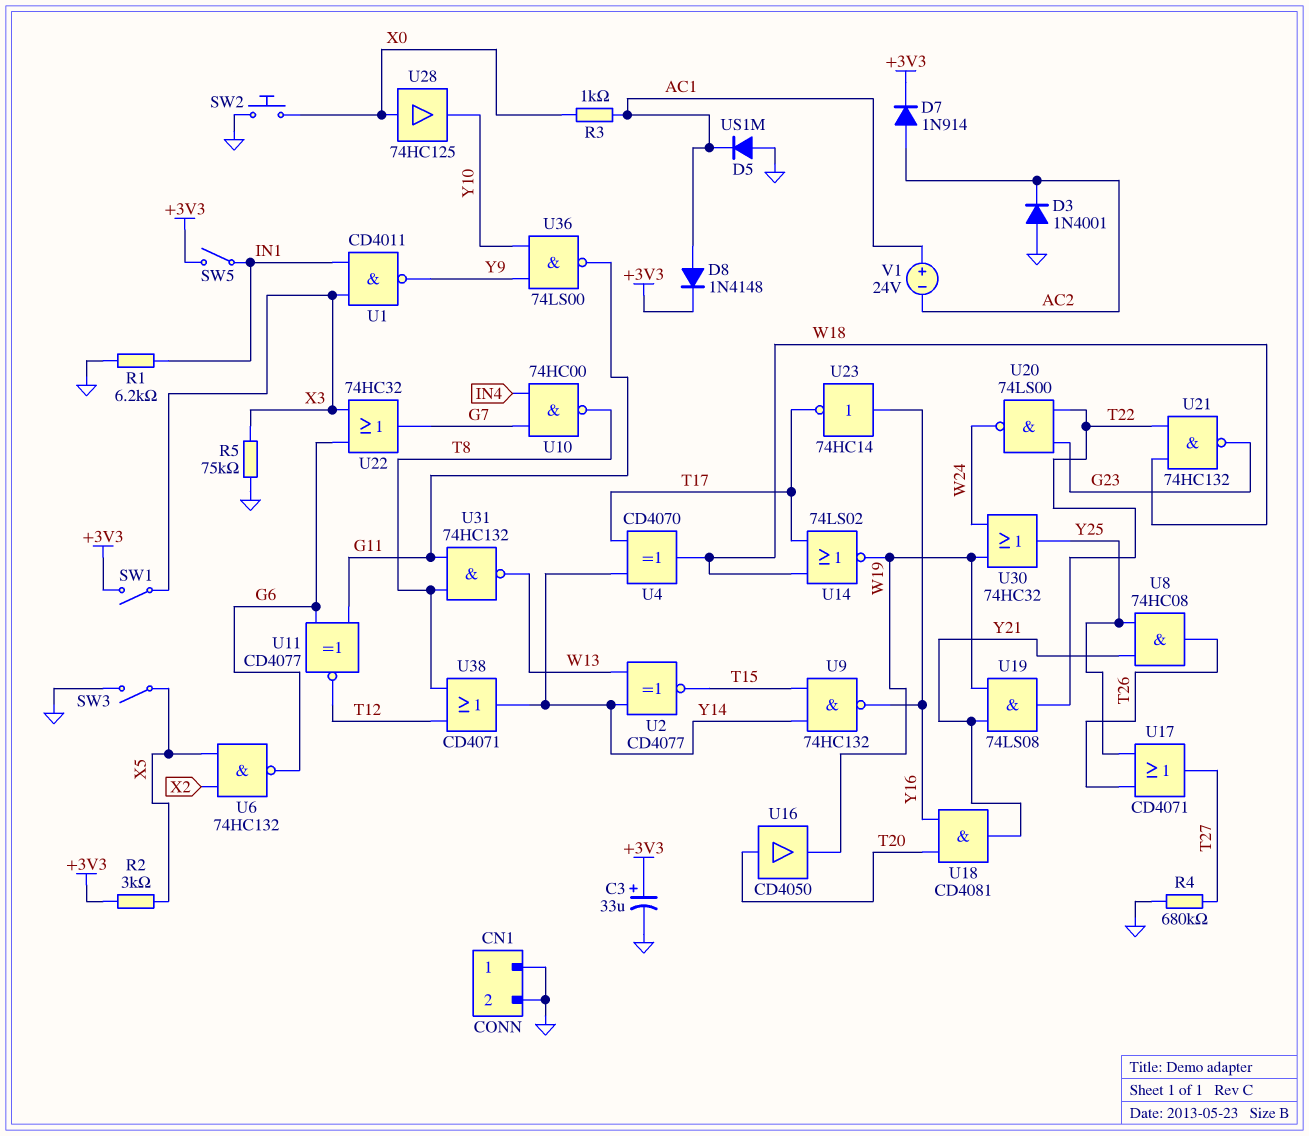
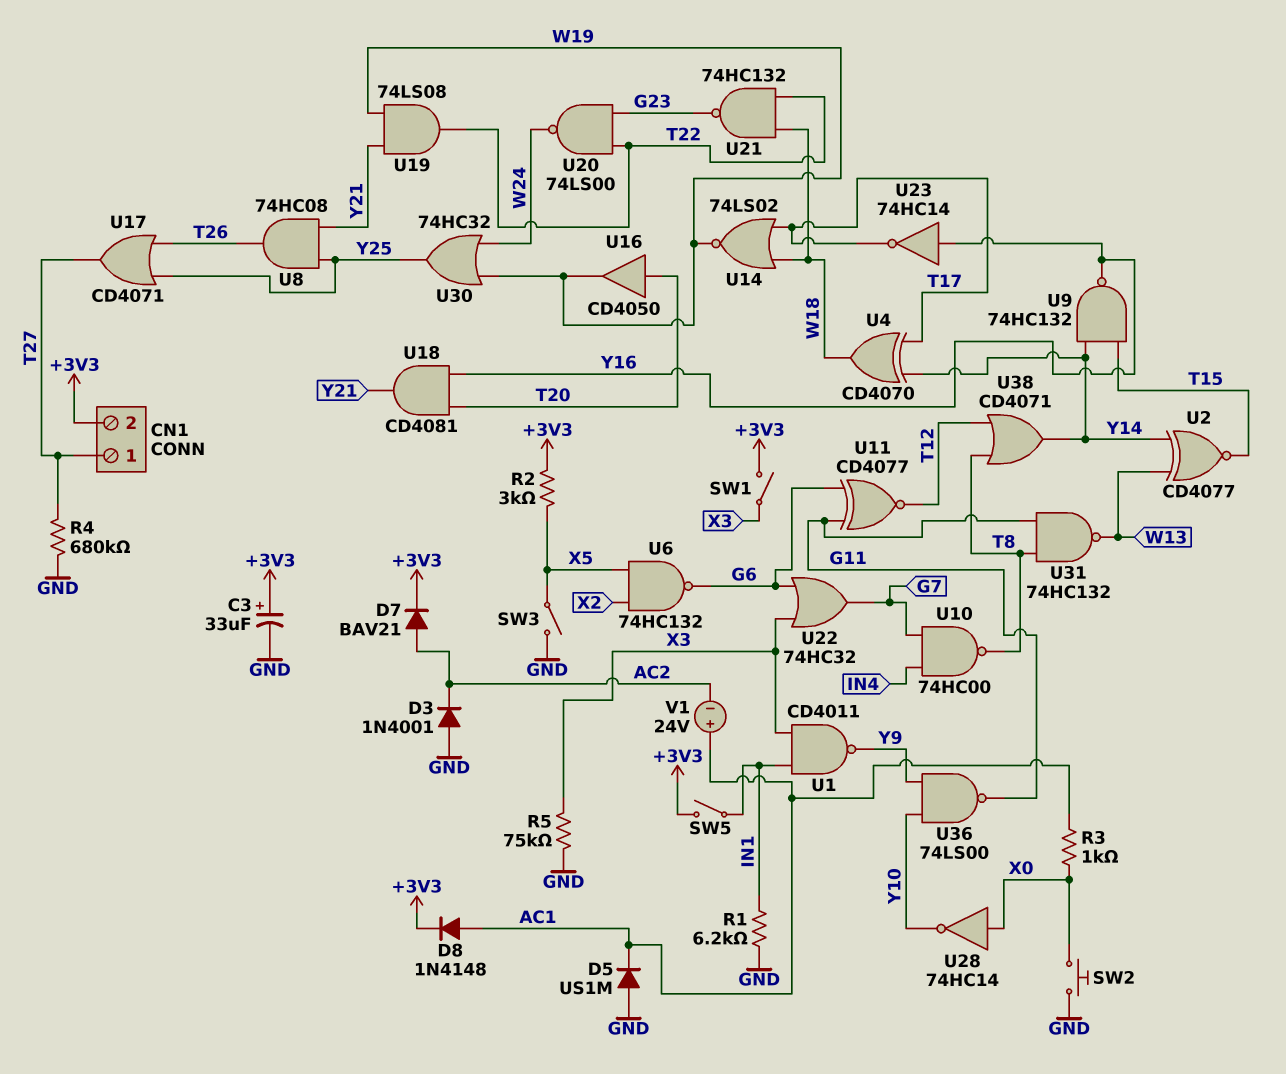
CN1 pin 1: GND -> T27
CN1 pin 2: GND -> +3V3
D7: diode 1N914 (A AC2, K +3V3) -> diode BAV21 (A AC2, K +3V3)
U28: buffer 74HC125 (in X0, out Y10) -> NOT 74HC14 (in X0, out Y10)

